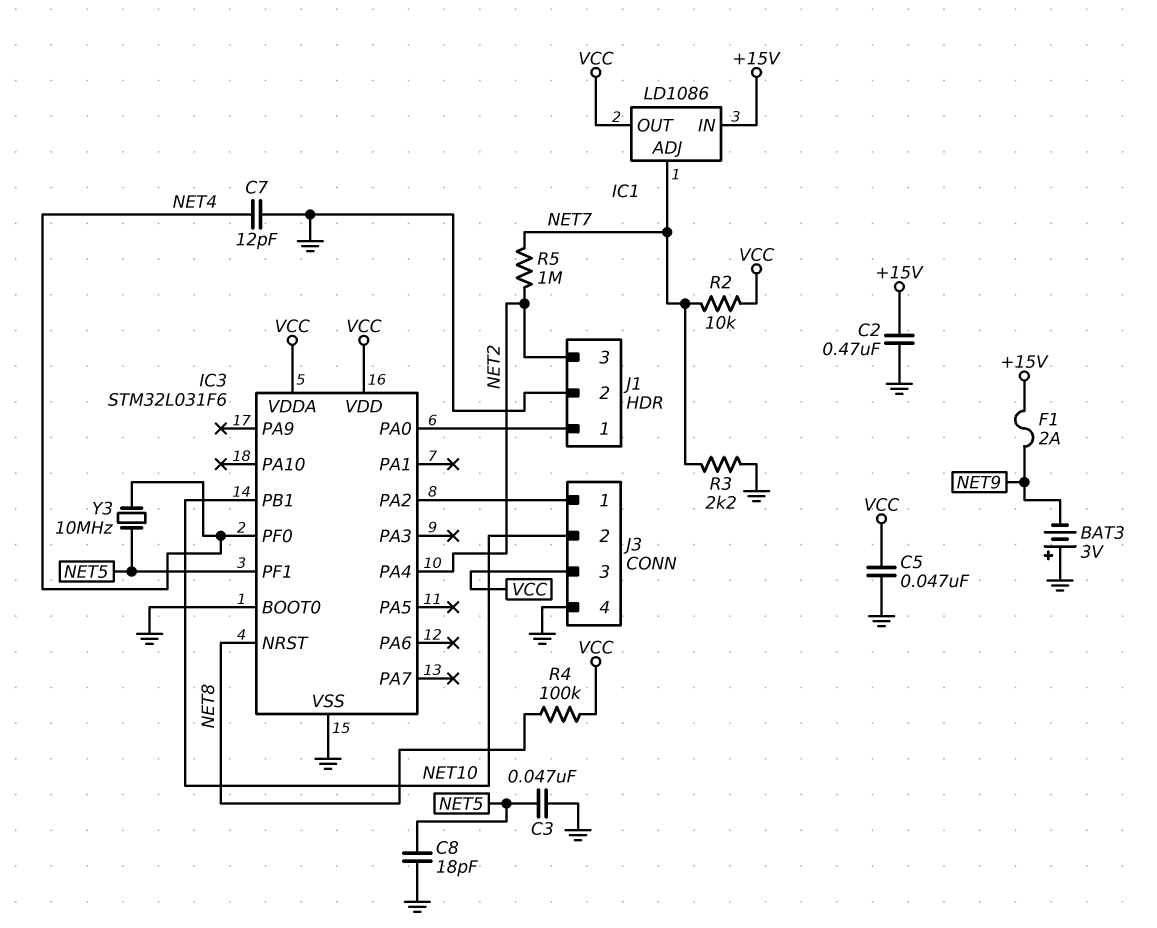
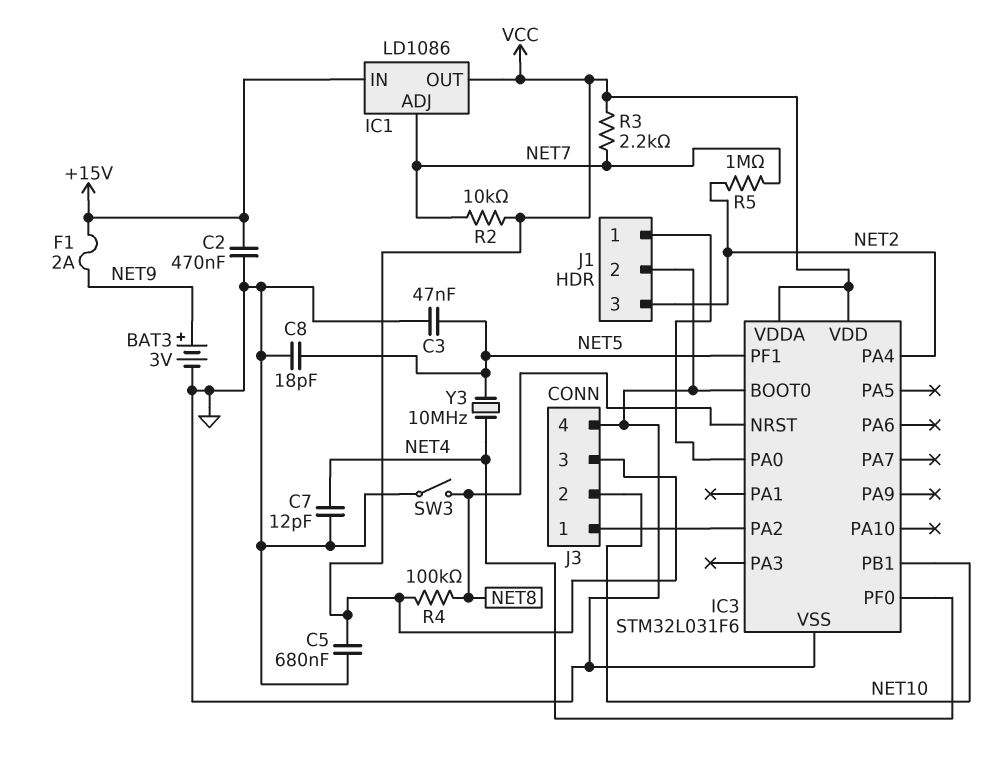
BAT3: 3V (plus GND, minus NET9) -> 3V (plus NET9, minus GND)
C5: 47nF (GND, VCC) -> 680nF (GND, VCC)
R3: 2.2k (GND, NET7) -> 2.2k (NET7, VCC)
SW3: none -> switch (GND, NET8)

